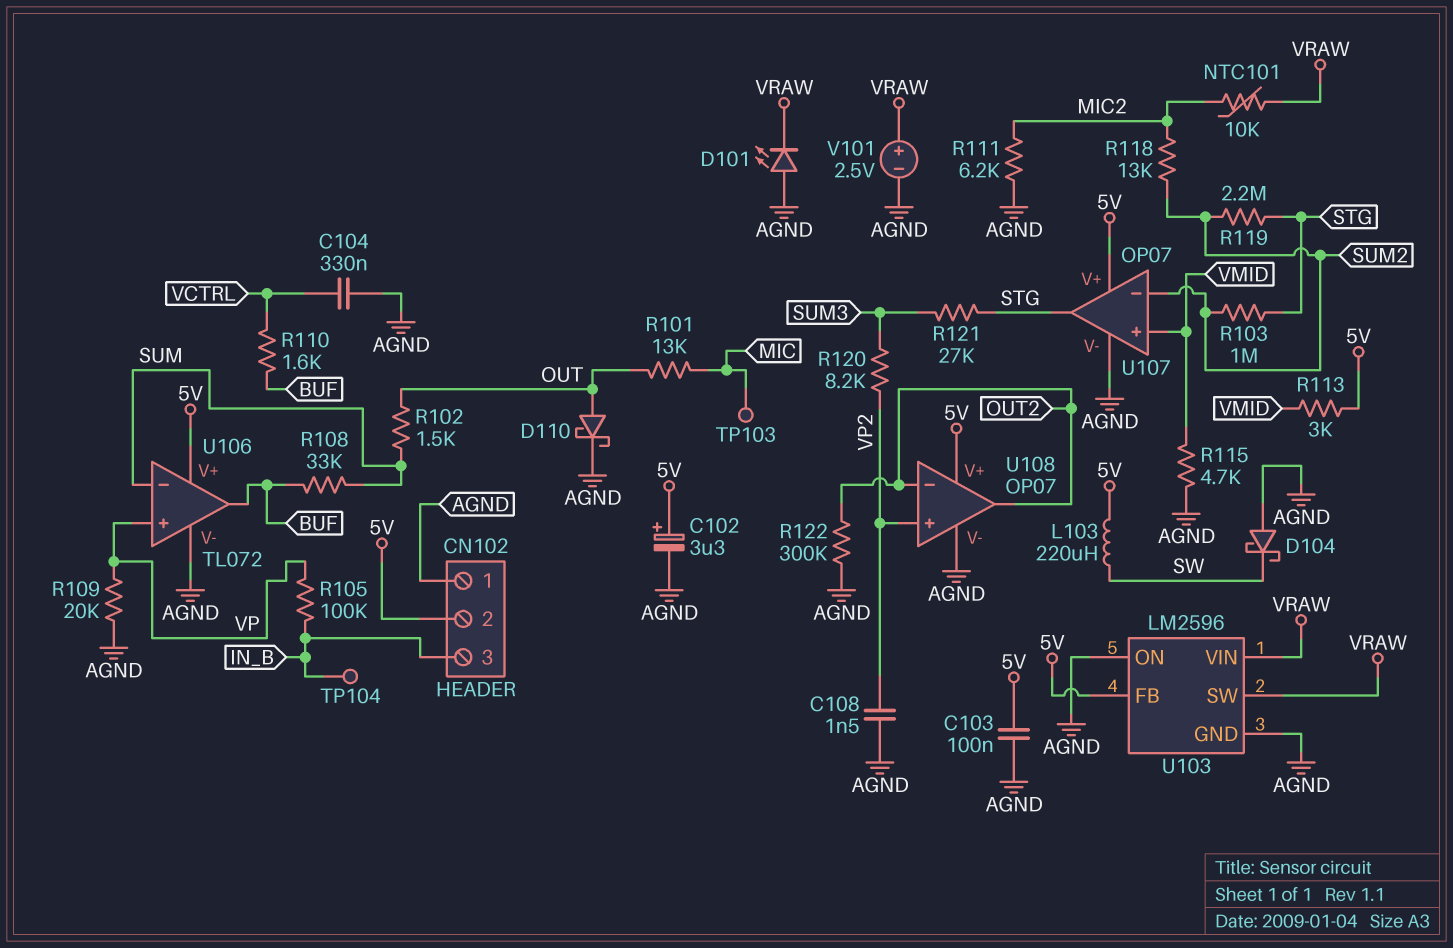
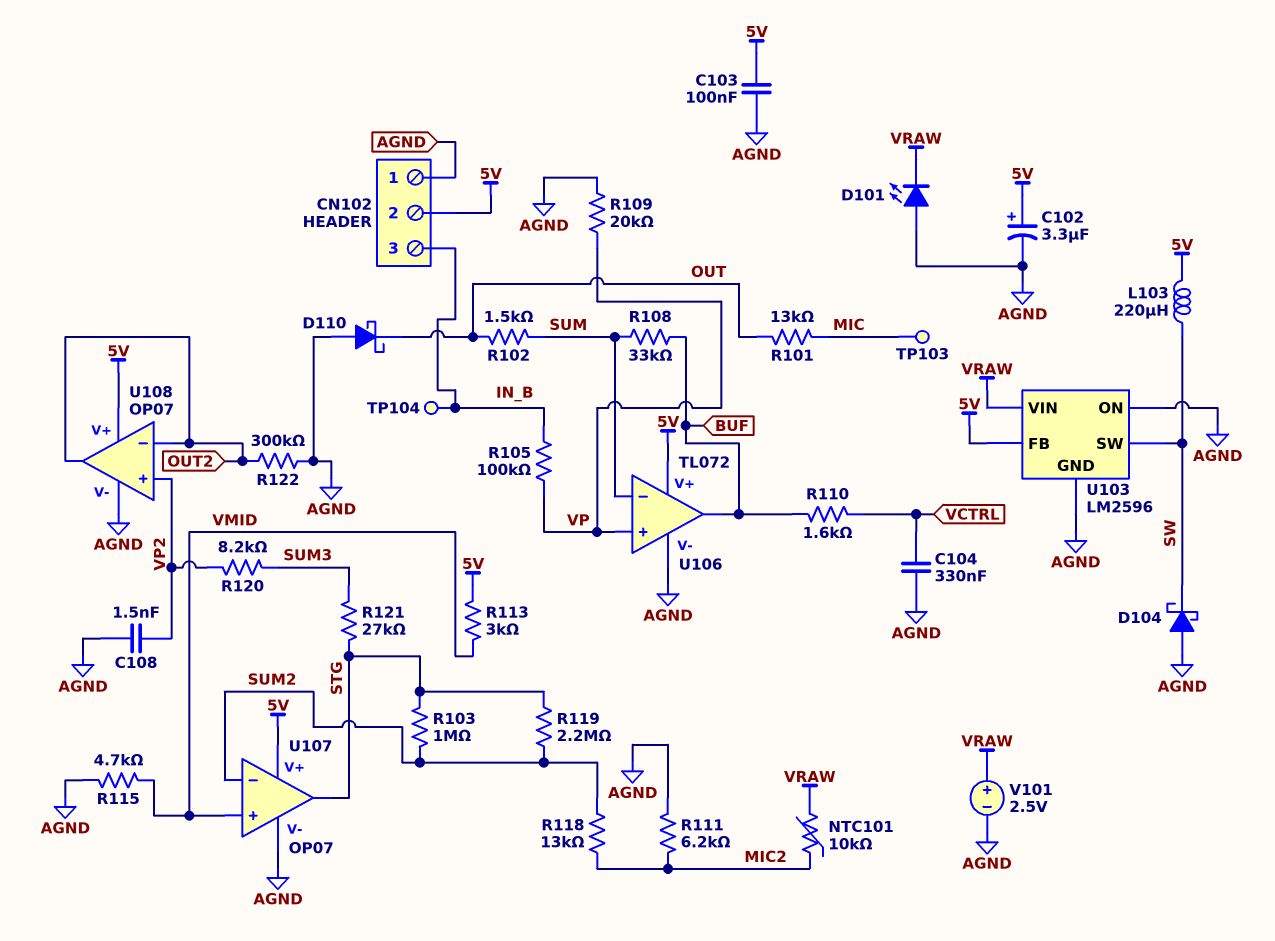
D110: schottky (A OUT, K AGND) -> schottky (A AGND, K OUT)
U103 pin SW: VRAW -> SW

